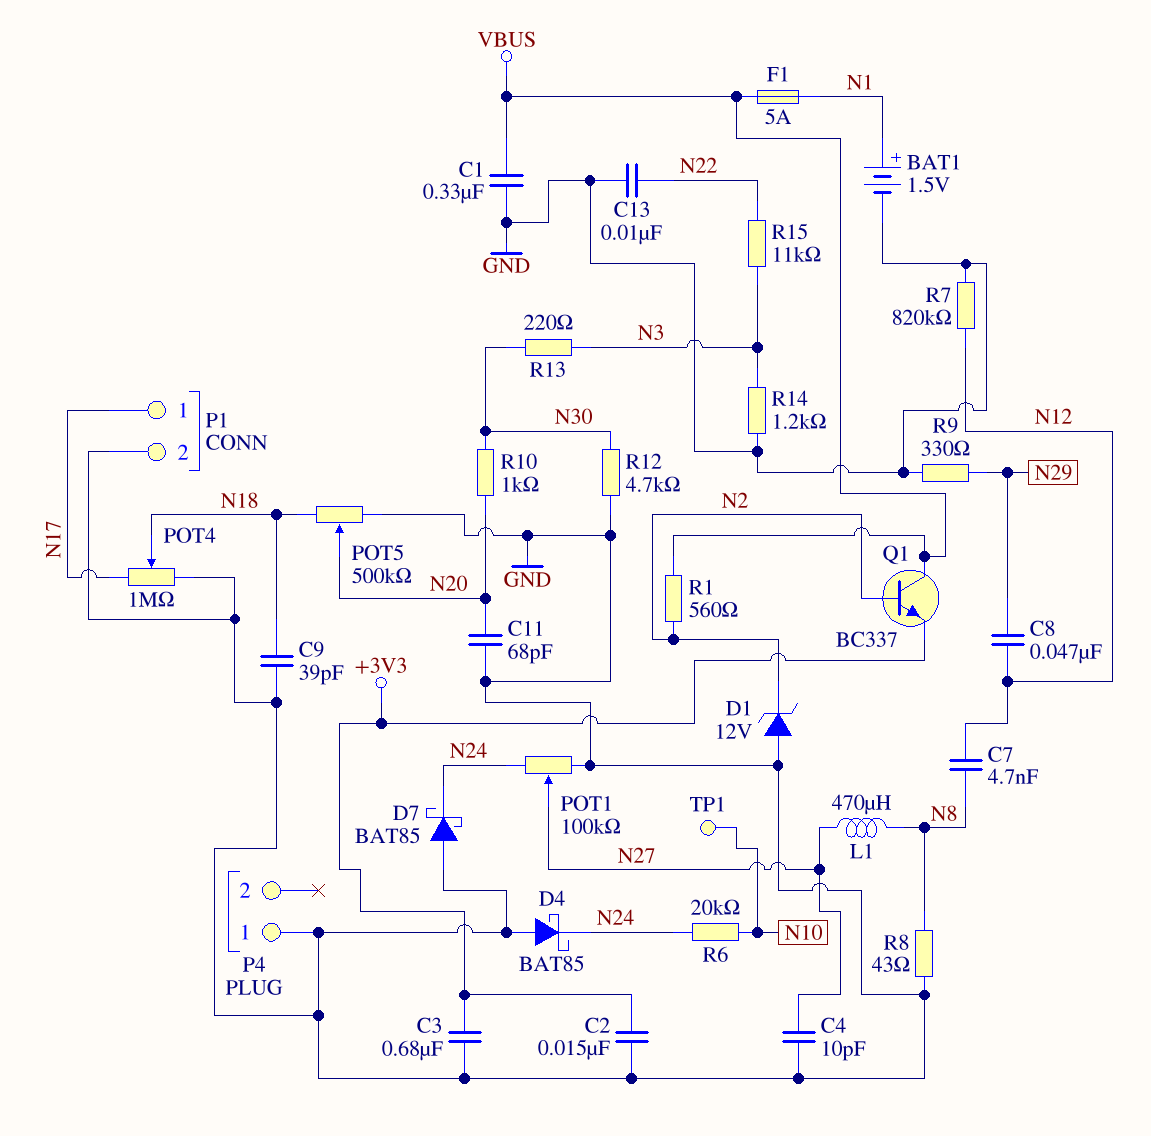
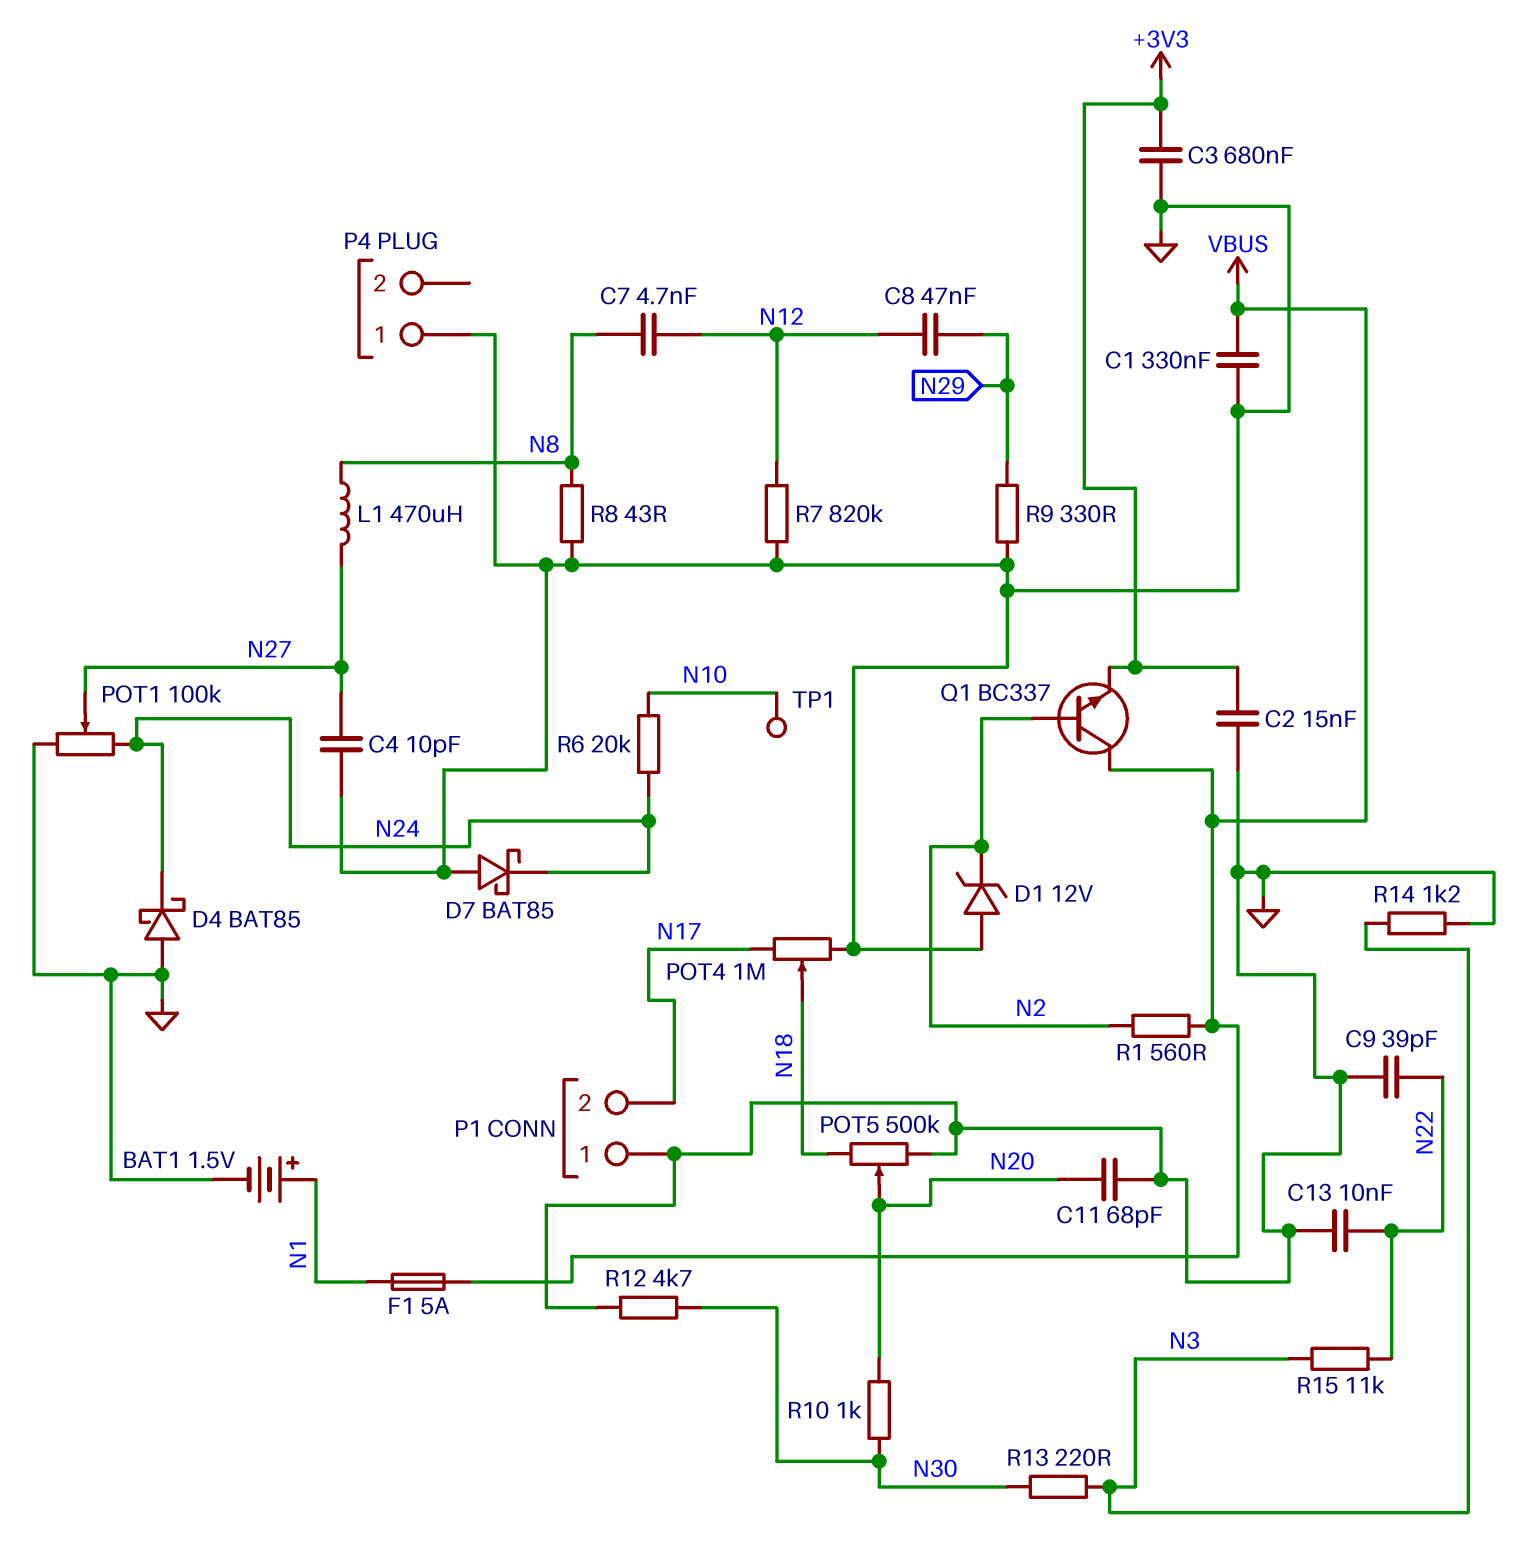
C9: 39pF (GND, N18) -> 39pF (GND, N22)
P1 pin 1: N17 -> GND
P1 pin 2: GND -> N17

